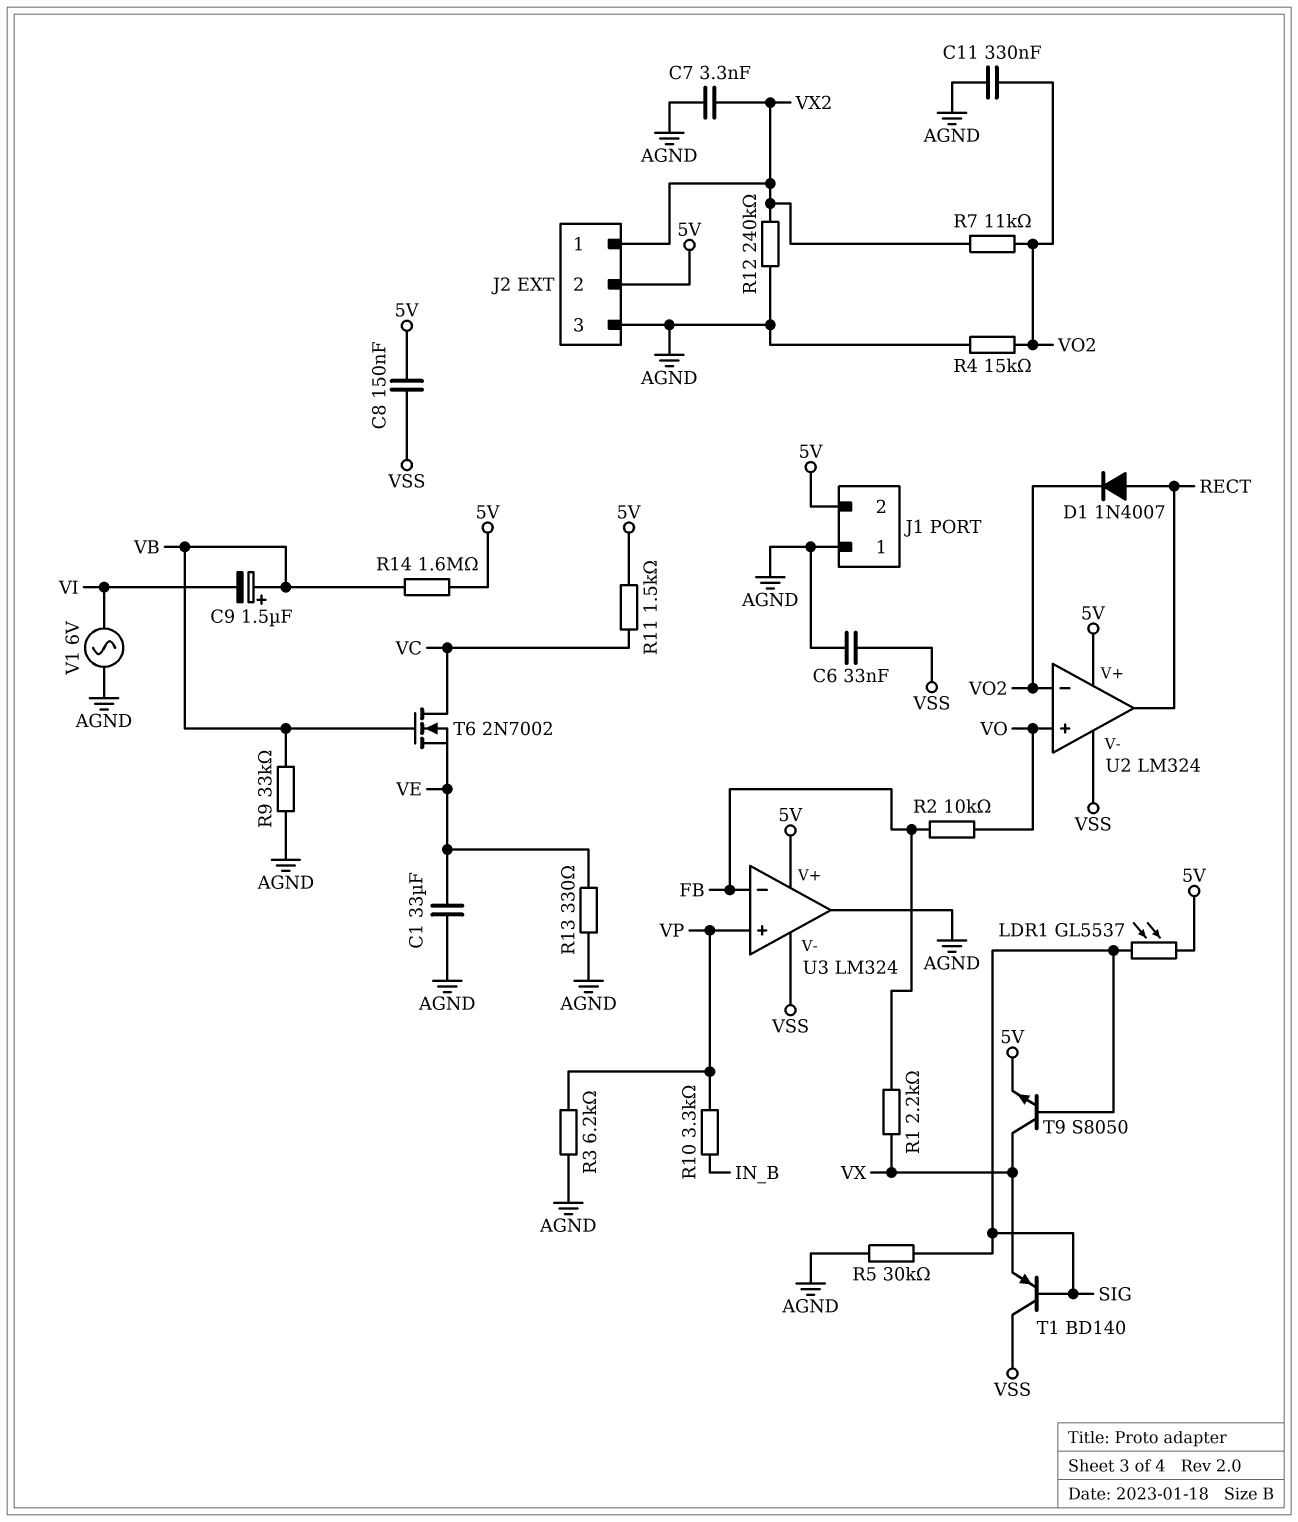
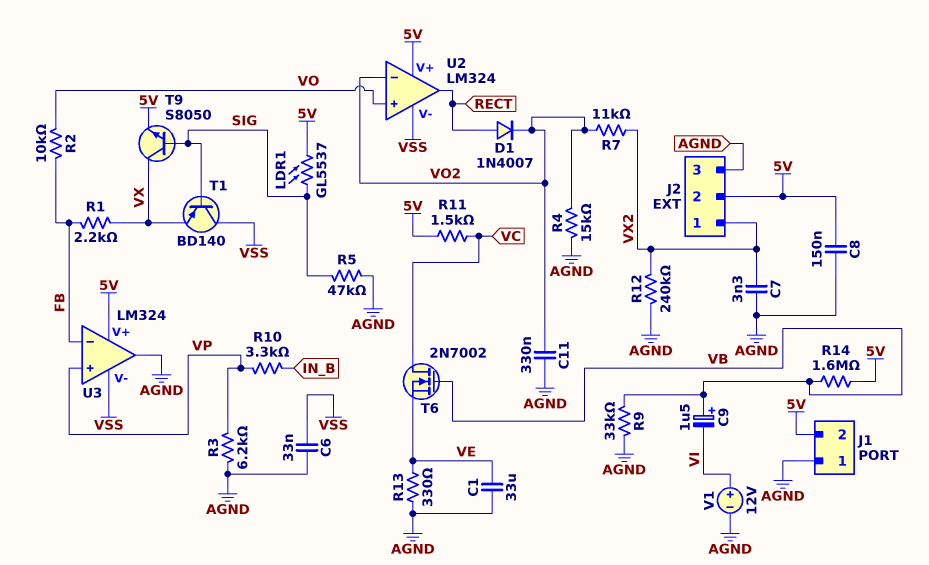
C8: 150nF (5V, VSS) -> 150nF (5V, AGND)
R5: 30k (AGND, SIG) -> 47k (AGND, SIG)
V1: AC 6V (AGND, VI) -> 12V (plus VI, minus AGND)

